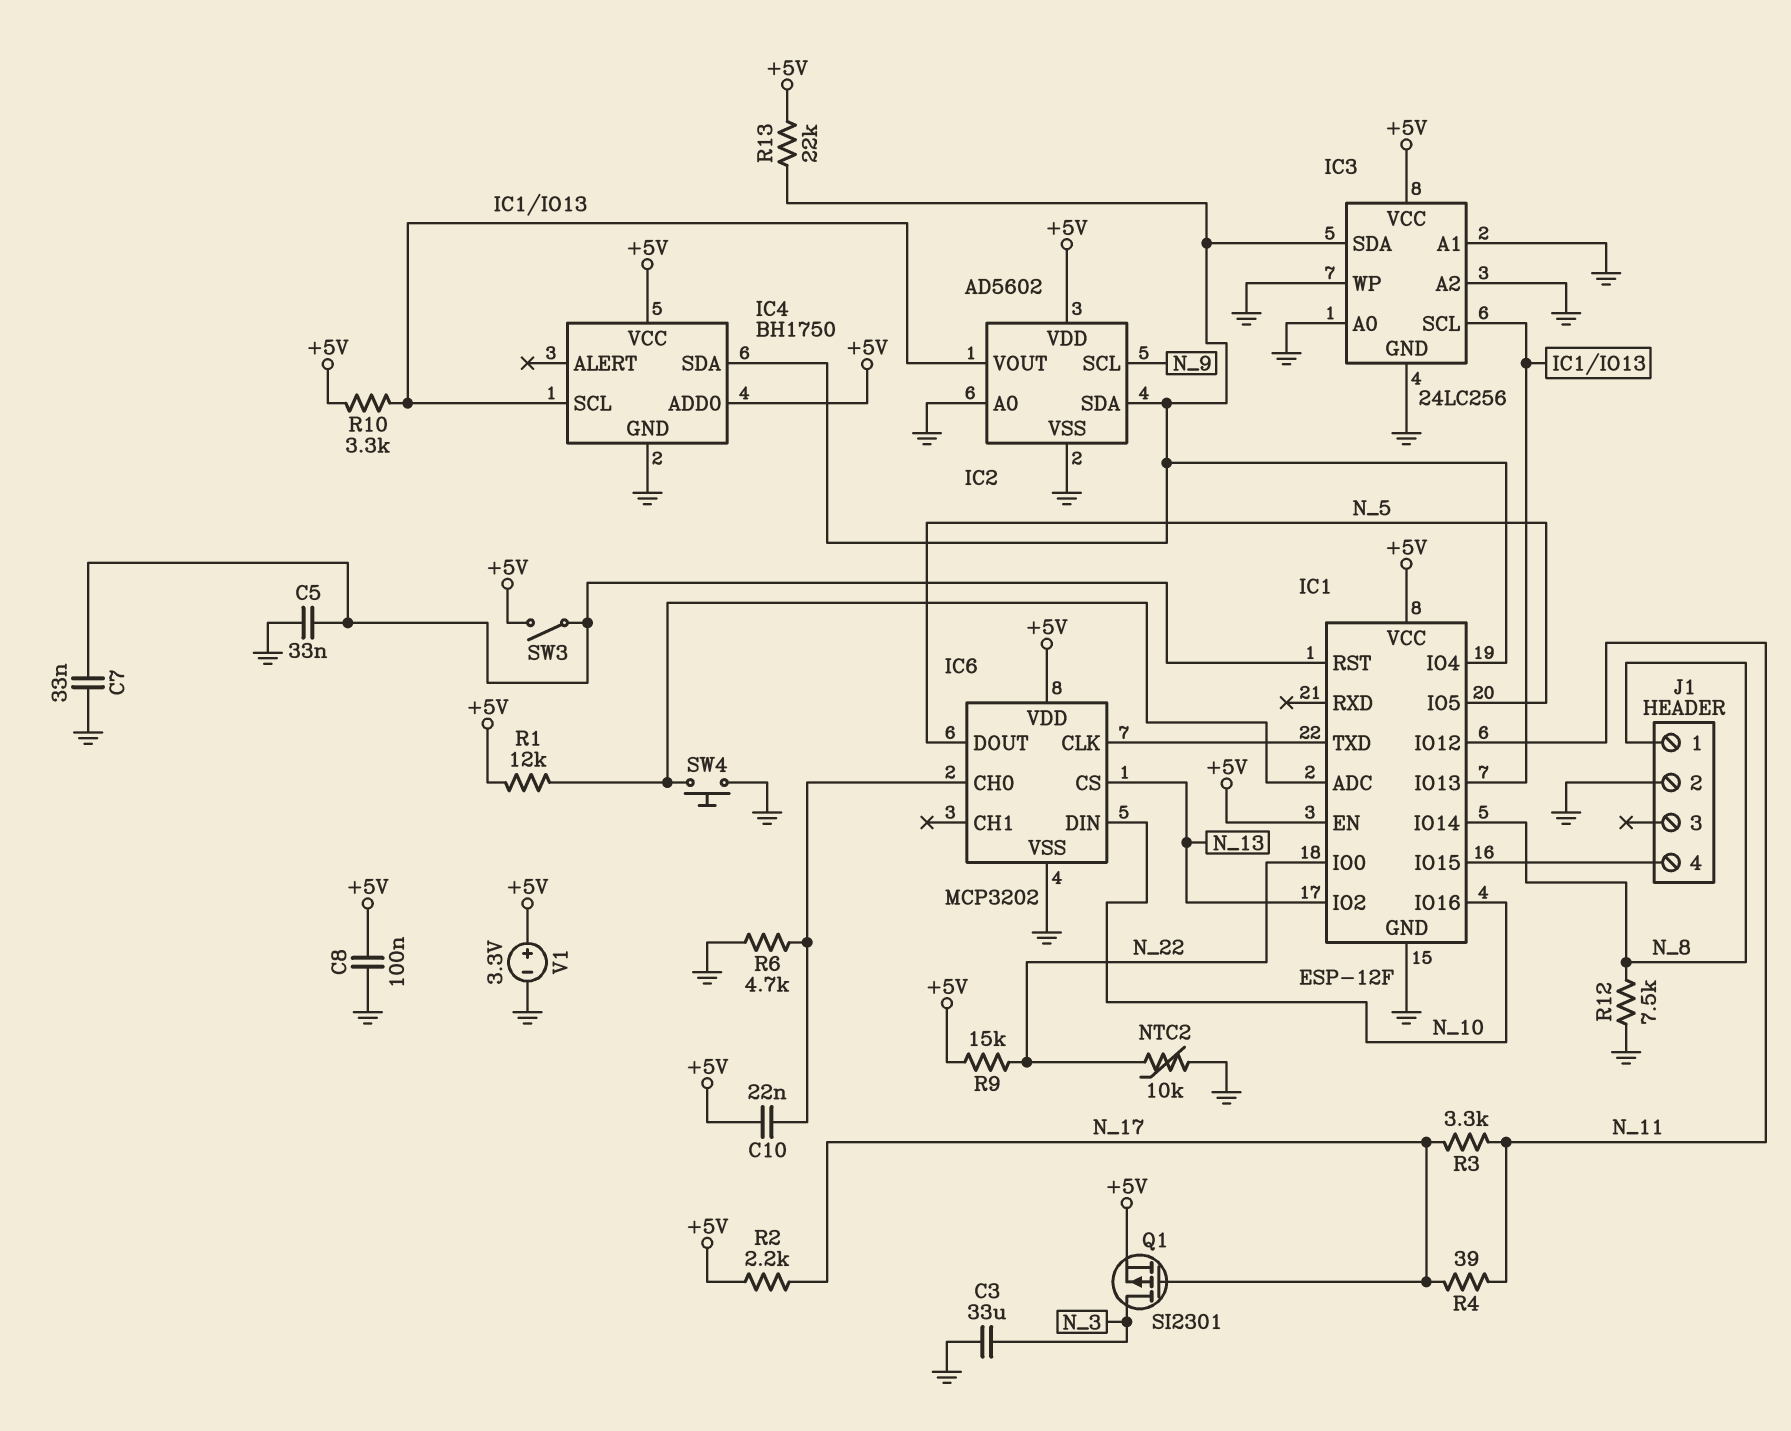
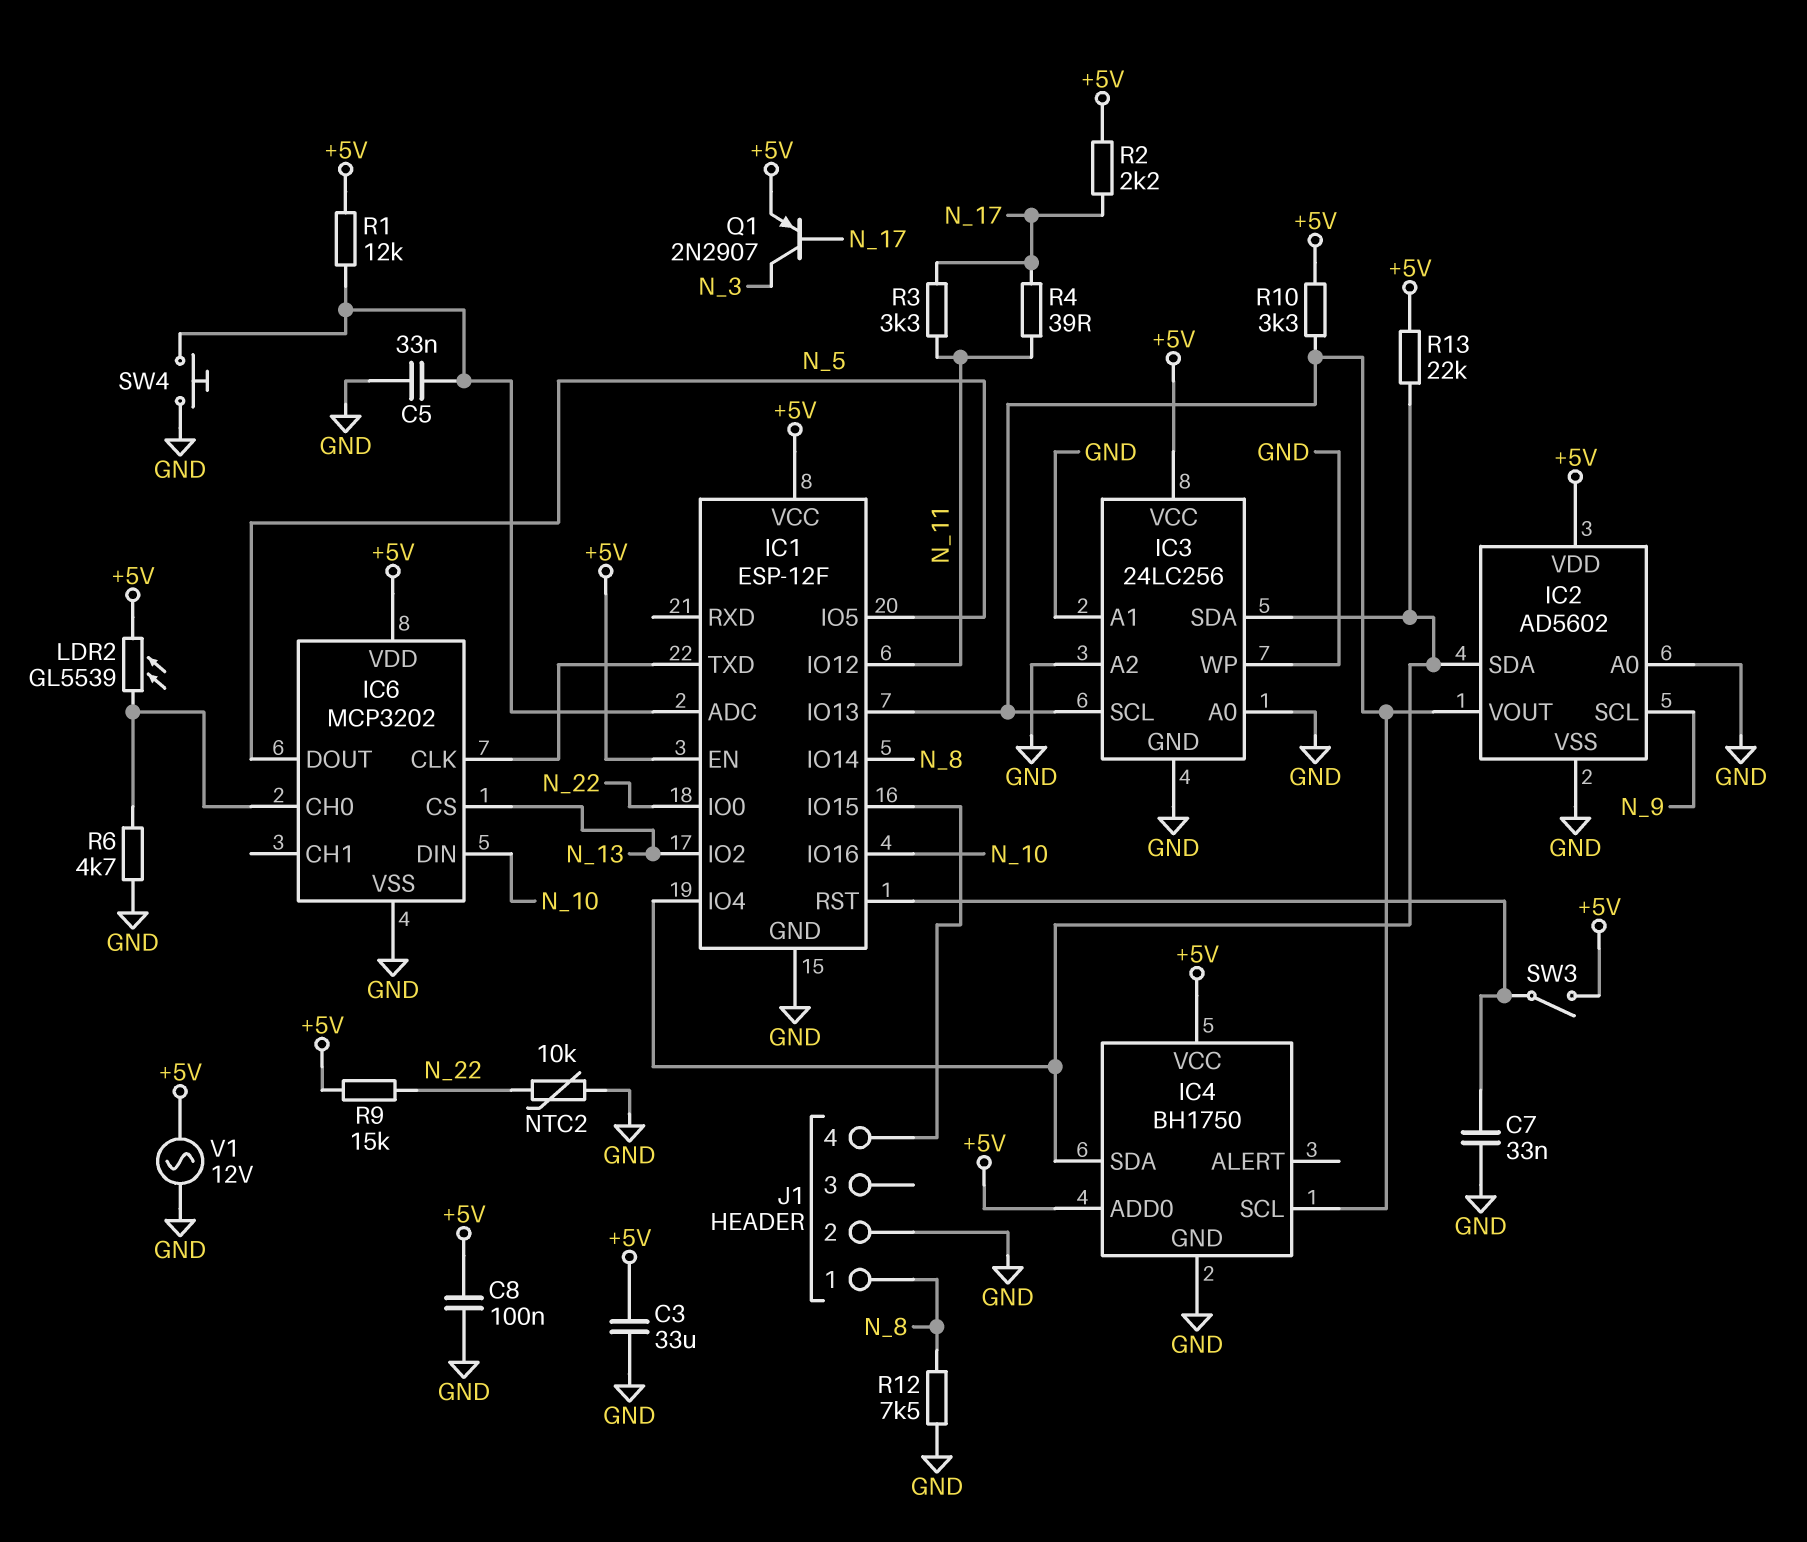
C3: 33uF (GND, N_3) -> 33uF (+5V, GND)
C5: 33nF (GND, IC1/RST) -> 33nF (GND, IC1/ADC)
C10: 22nF (+5V, IC6/CH0) -> none
LDR2: none -> GL5539 (+5V, IC6/CH0)
Q1: PMOS SI2301 (G N_17, D N_3, S +5V) -> PNP 2N2907 (B N_17, C N_3, E +5V)
V1: 3.3V (plus +5V, minus GND) -> AC 12V (+5V, GND)

